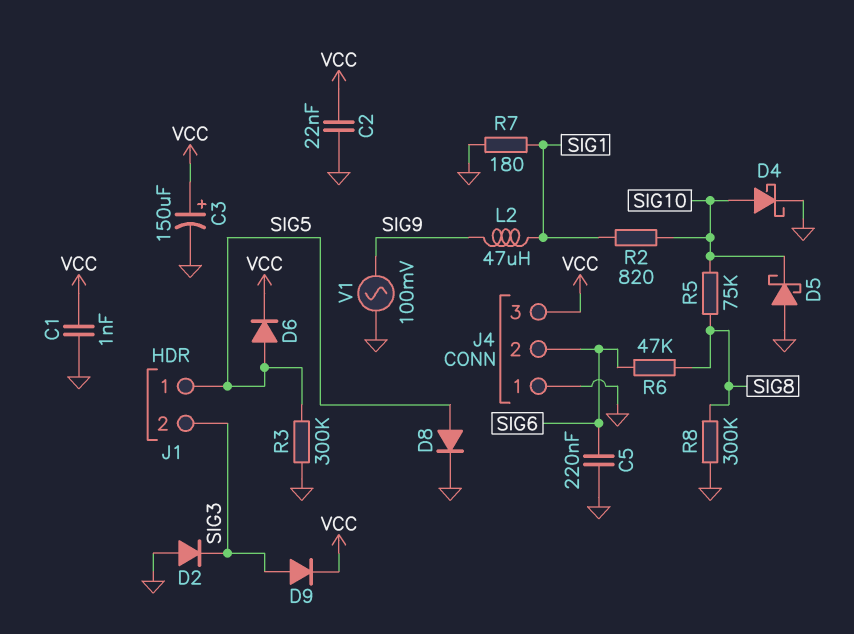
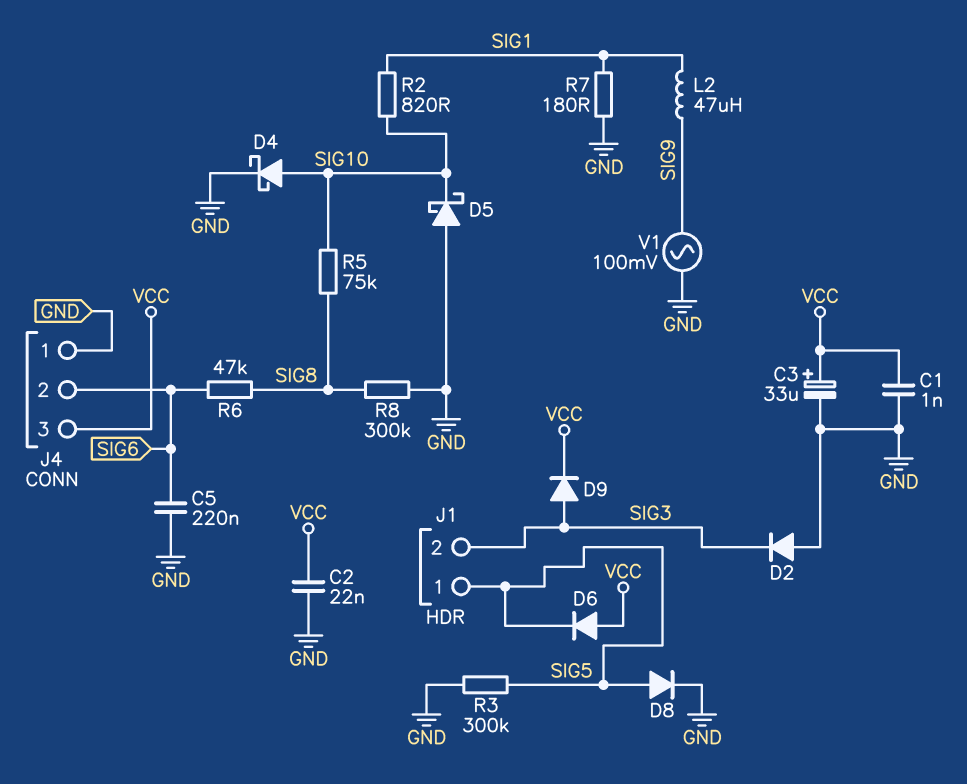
C3: 150uF (plus VCC, minus GND) -> 33uF (plus VCC, minus GND)
D6: diode (A SIG5, K VCC) -> diode (A VCC, K SIG5)

